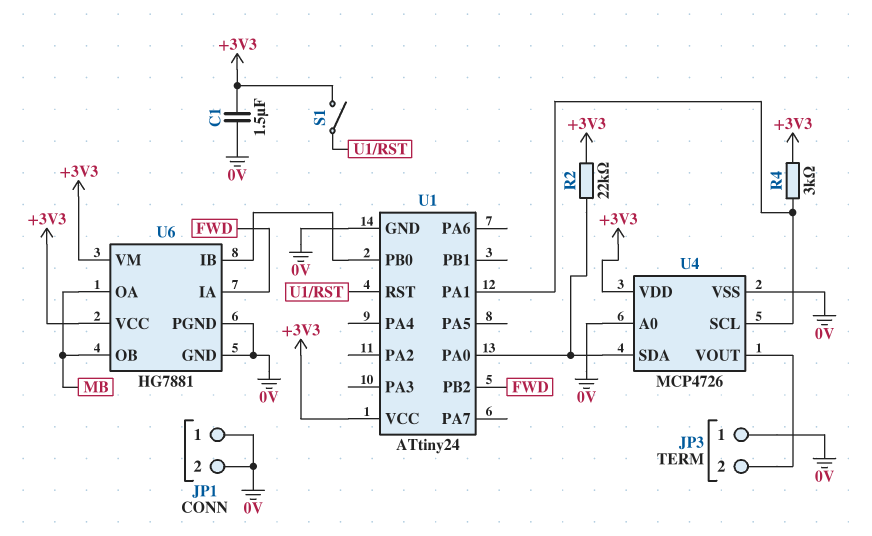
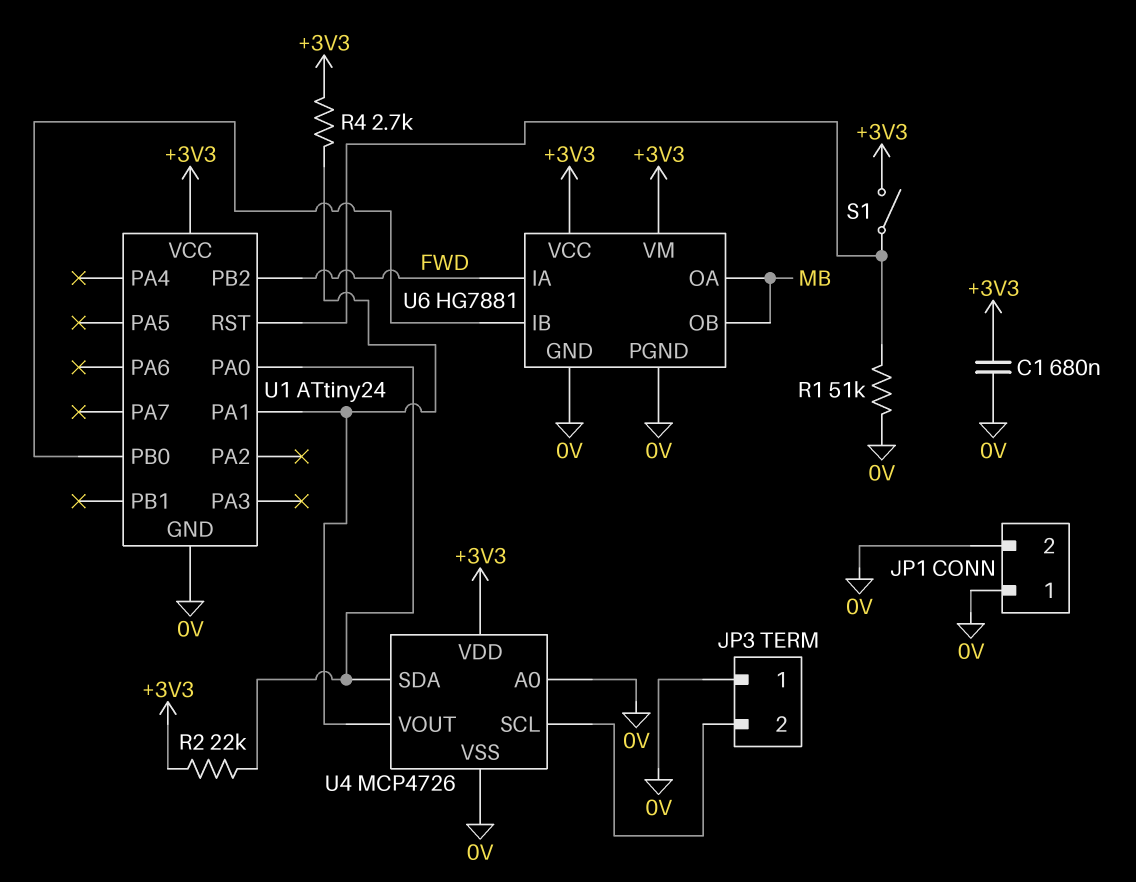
C1: 1.5uF (+3V3, 0V) -> 680nF (+3V3, 0V)
R1: none -> 51k (0V, U1/RST)
R4: 3k (+3V3, U1/PA1) -> 2.7k (+3V3, U1/PA1)
U4 pin SCL: U1/PA1 -> JP3/2
U4 pin VOUT: JP3/2 -> U1/PA1

